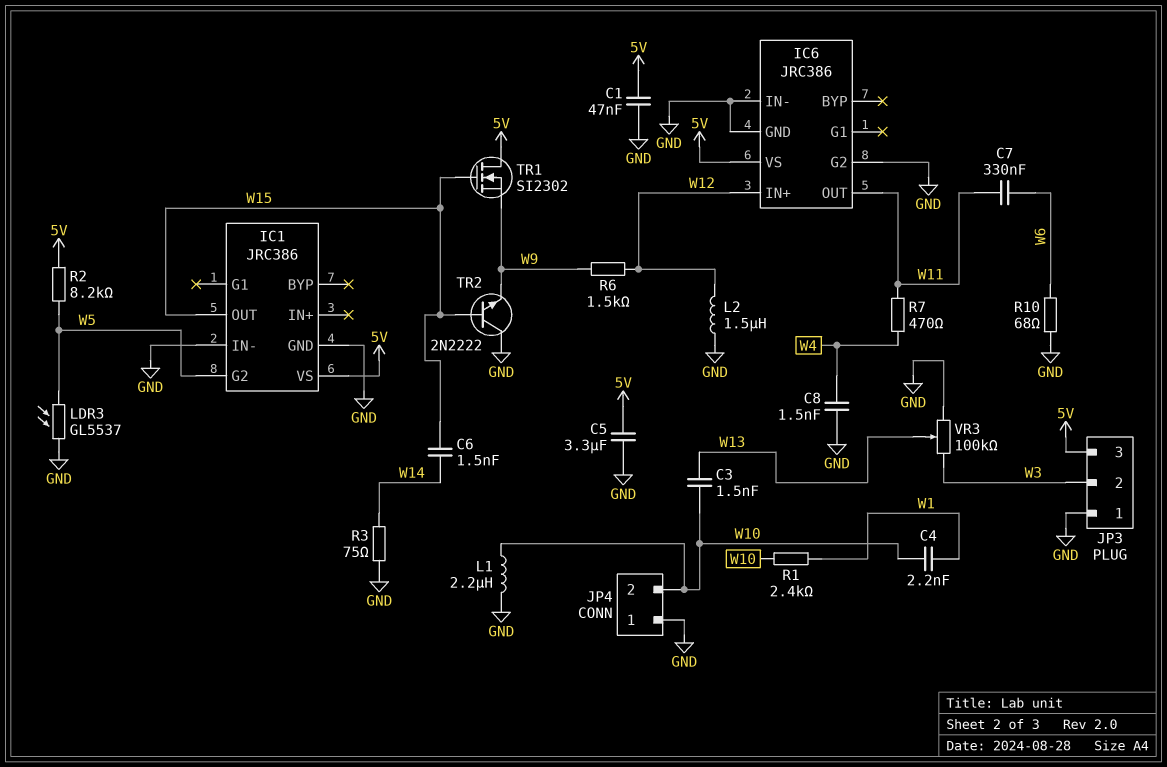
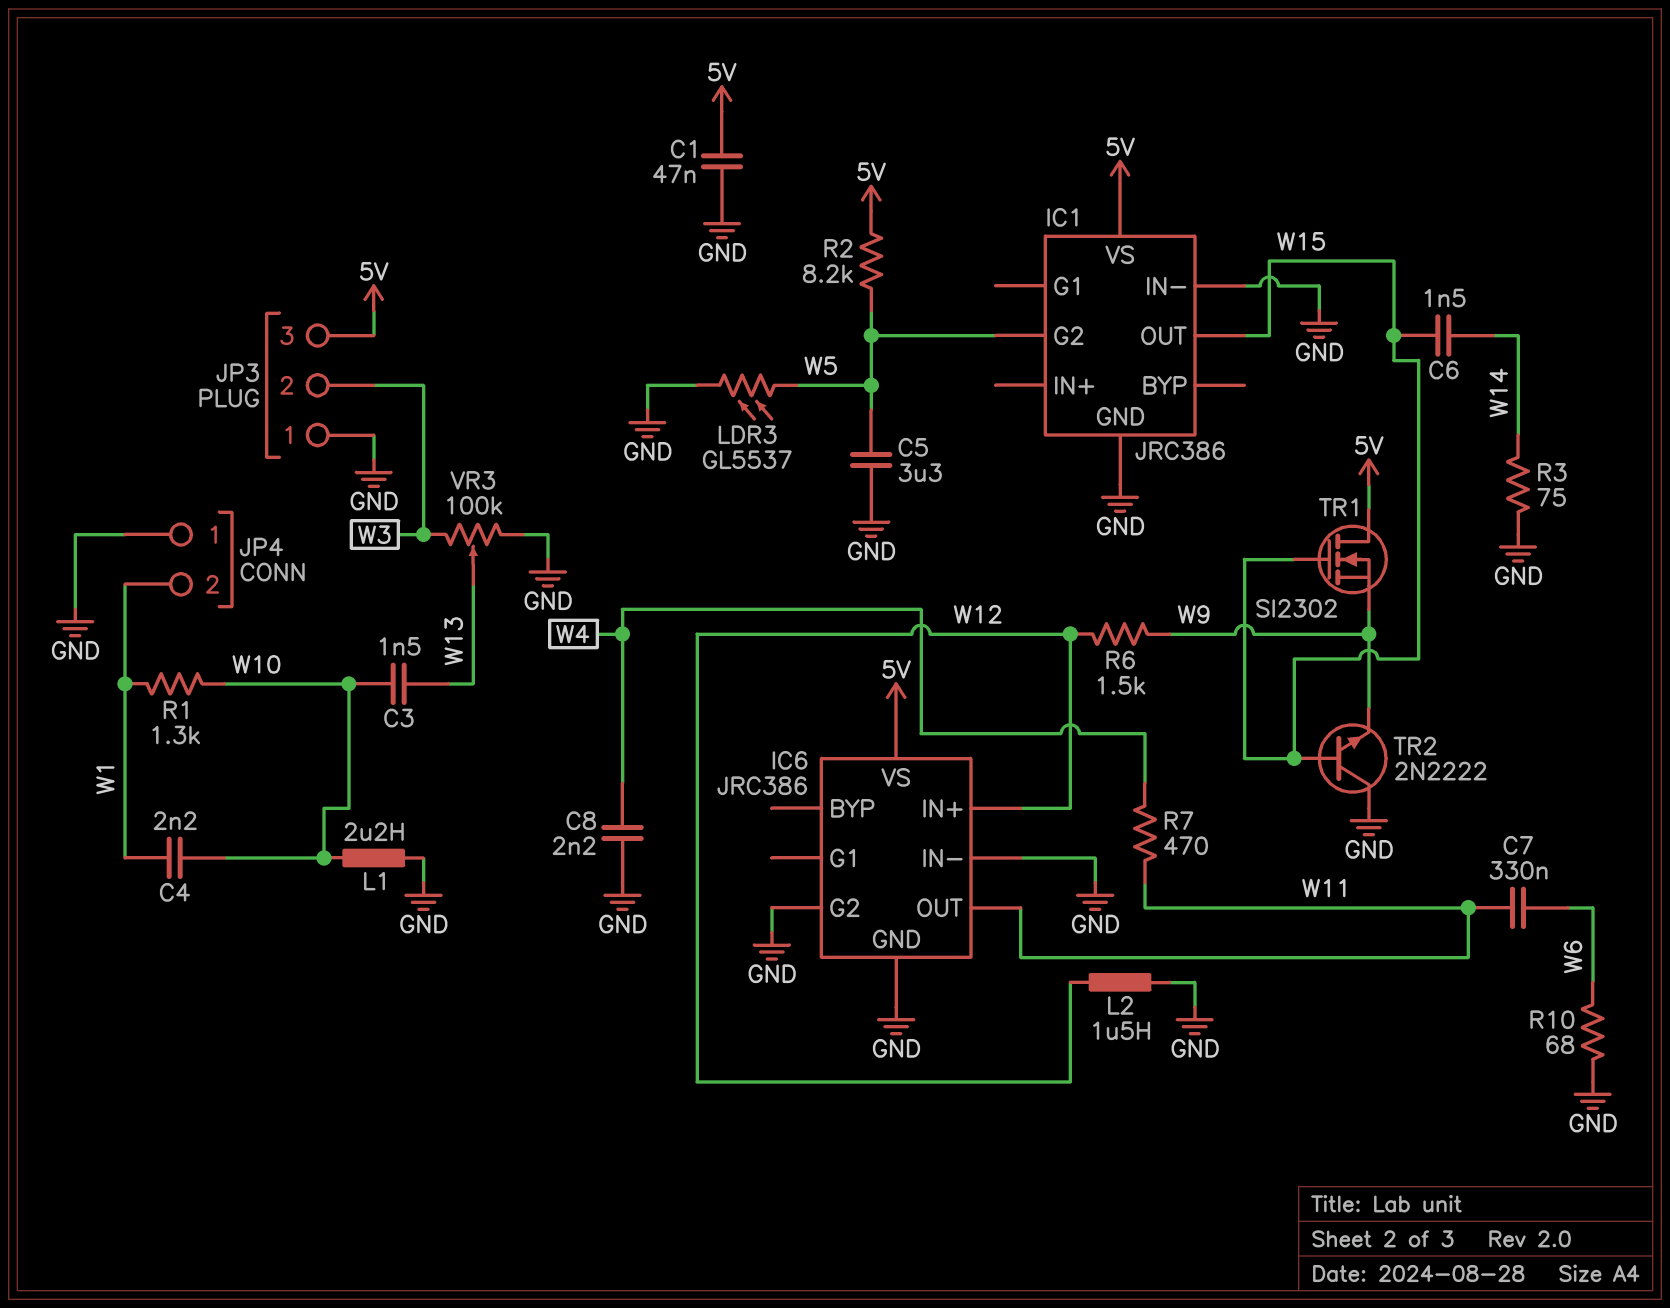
C5: 3.3uF (5V, GND) -> 3.3uF (GND, W5)
C8: 1.5nF (GND, W4) -> 2.2nF (GND, W4)
JP4 pin 2: W10 -> W1
R1: 2.4k (W1, W10) -> 1.3k (W1, W10)

